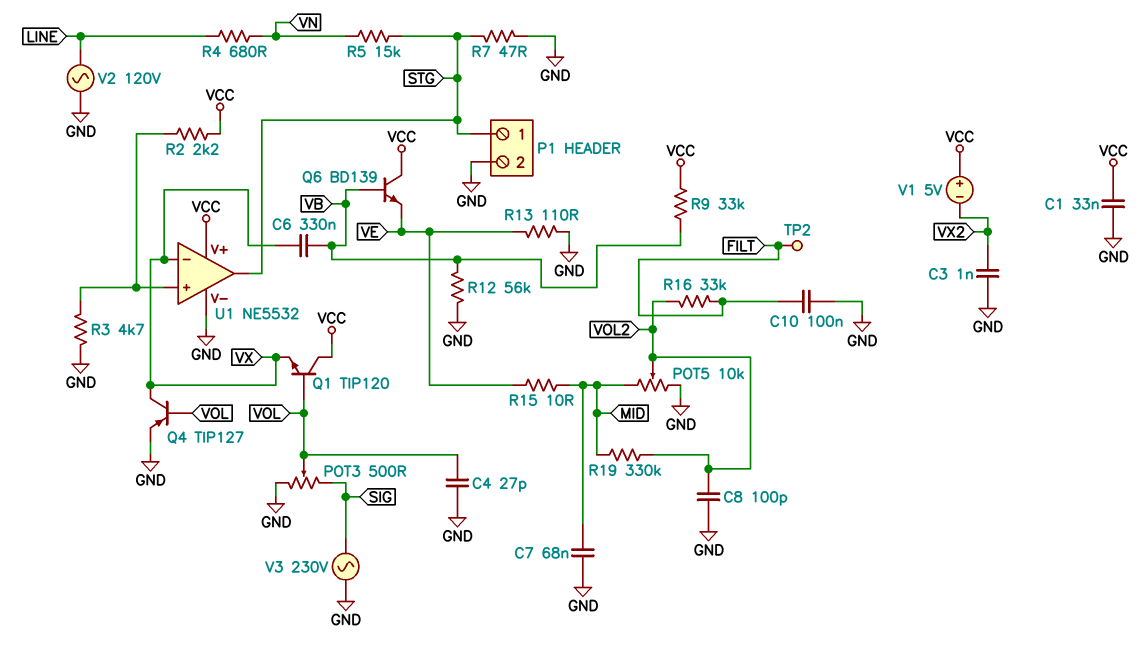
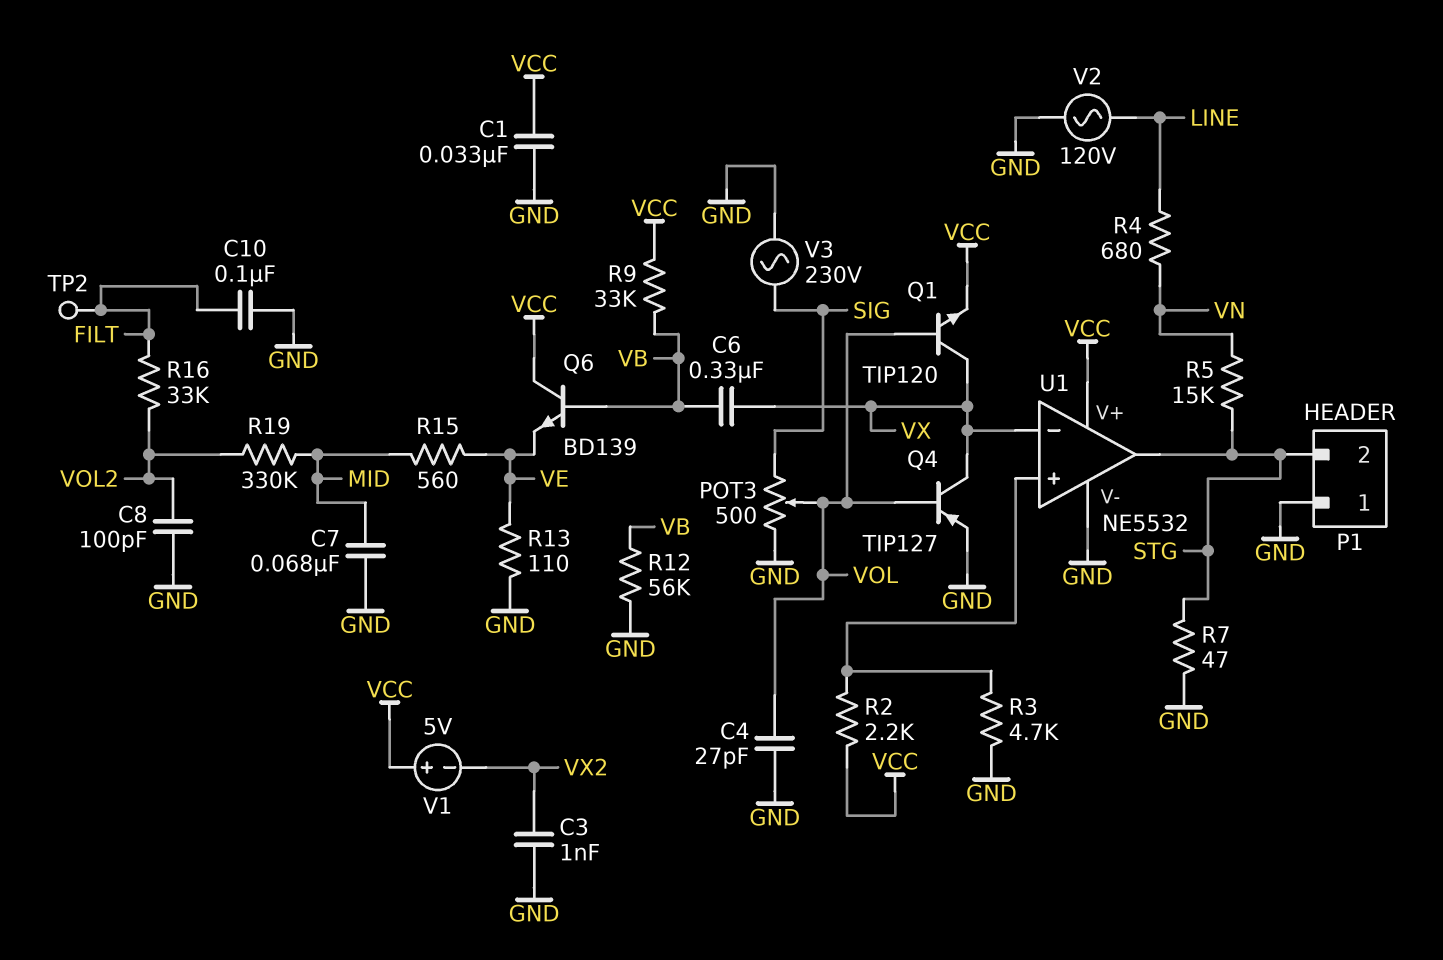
P1 pin 1: STG -> GND
P1 pin 2: GND -> STG
POT5: 10k (GND, MID, wiper VOL2) -> none
Q1: NPN TIP120 (B VOL, C VCC, E VX) -> NPN TIP120 (B VOL, C VX, E VCC)
R15: 10 (MID, VE) -> 560 (MID, VE)

